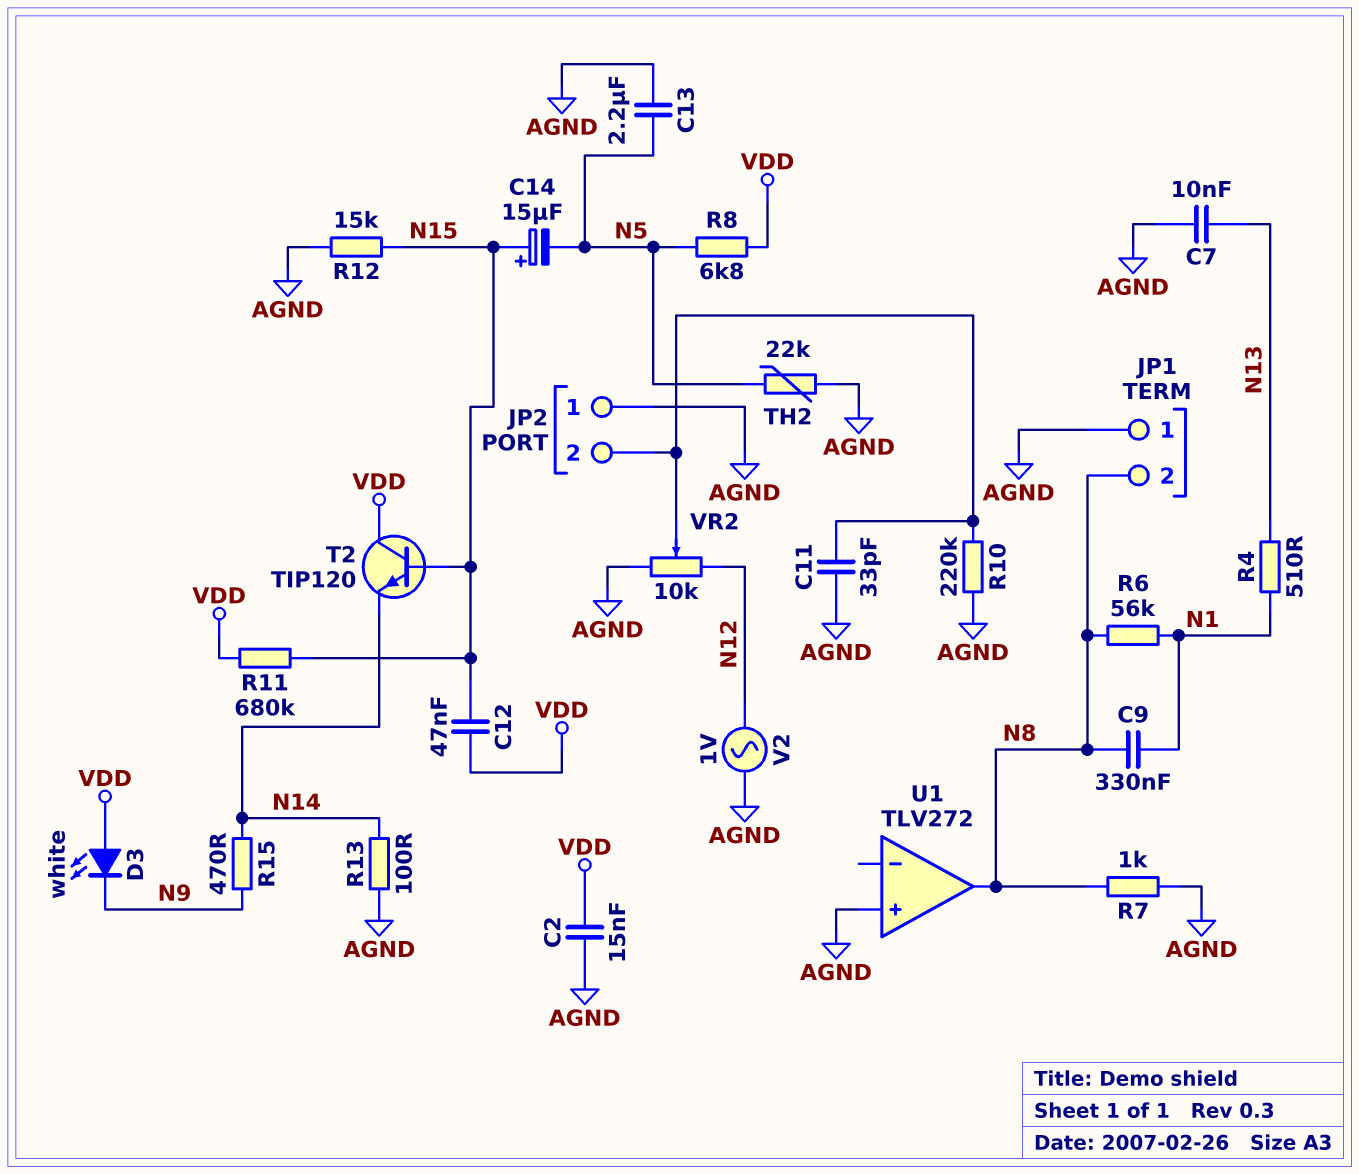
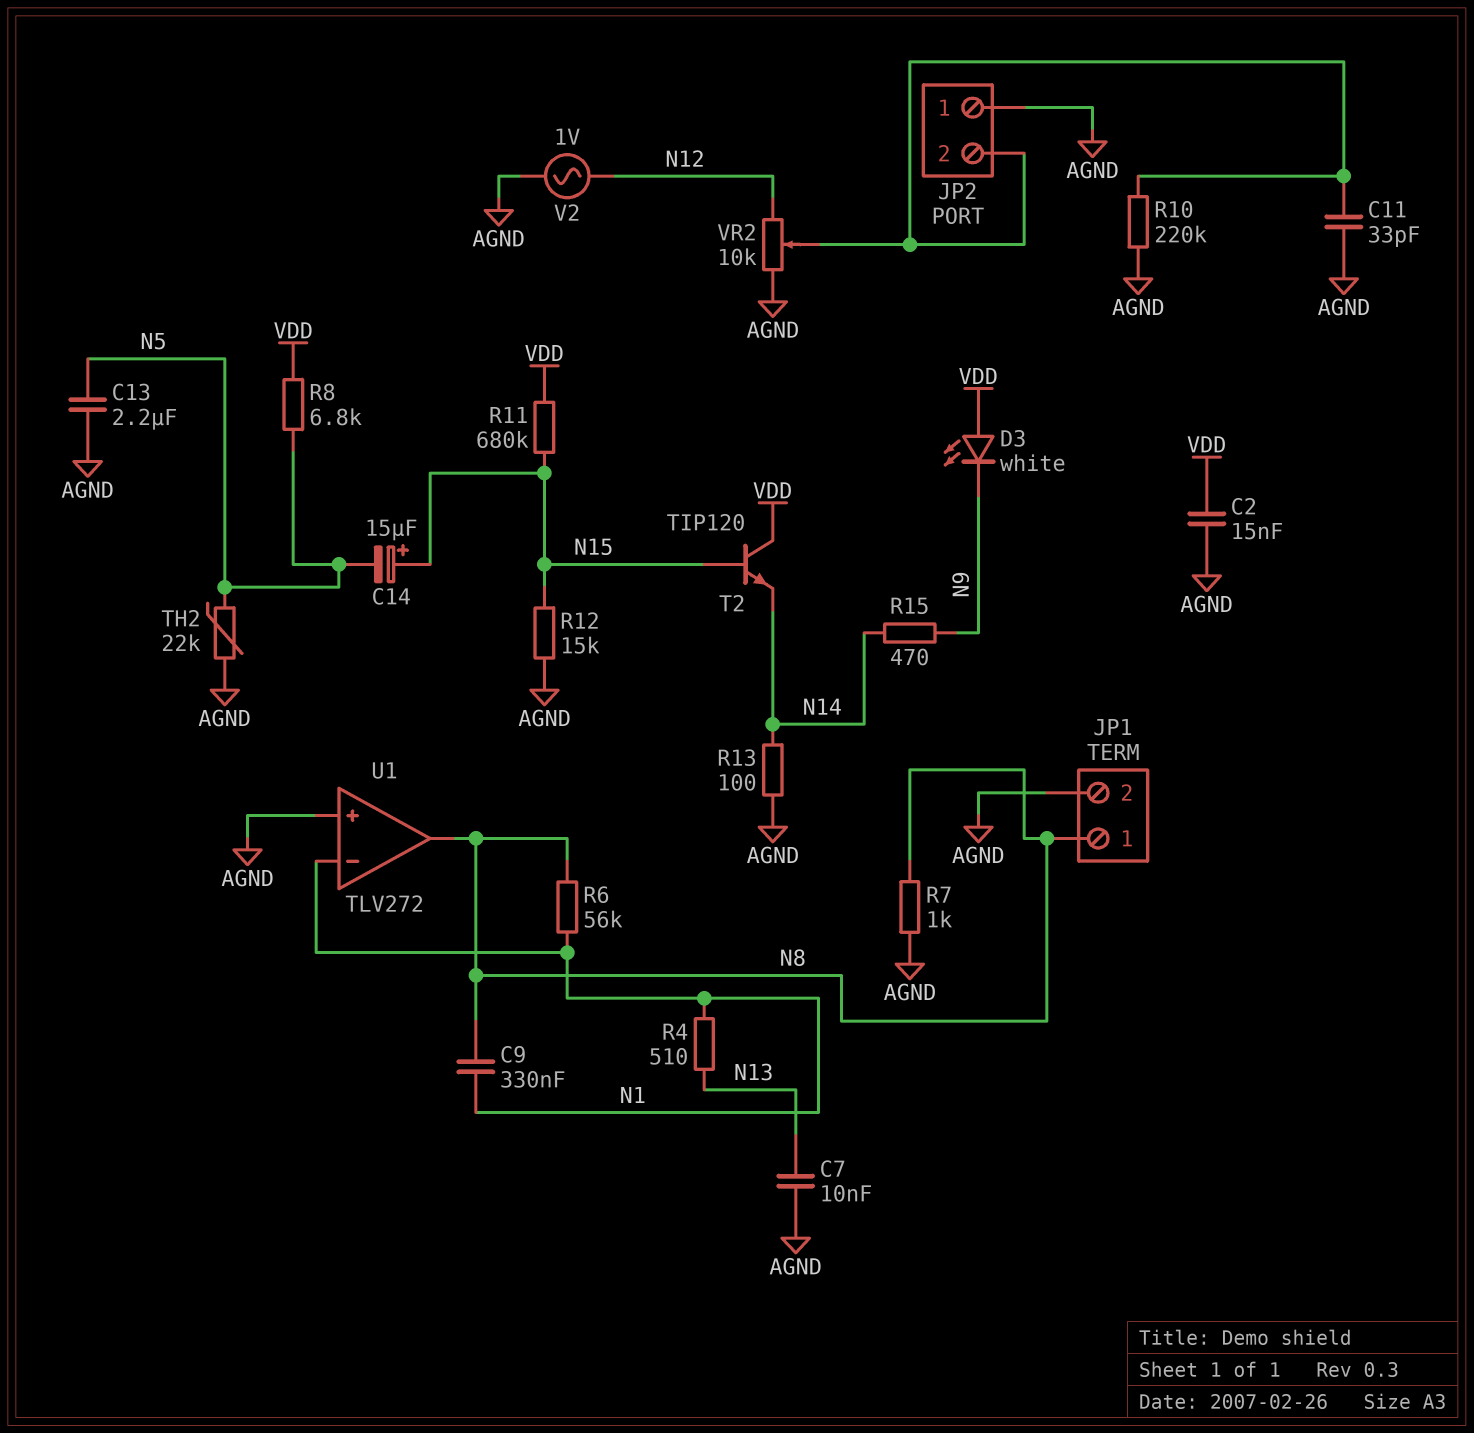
C12: 47nF (N15, VDD) -> none
JP1 pin 1: AGND -> N8
JP1 pin 2: N8 -> AGND
U1 pin in-: none -> N1

